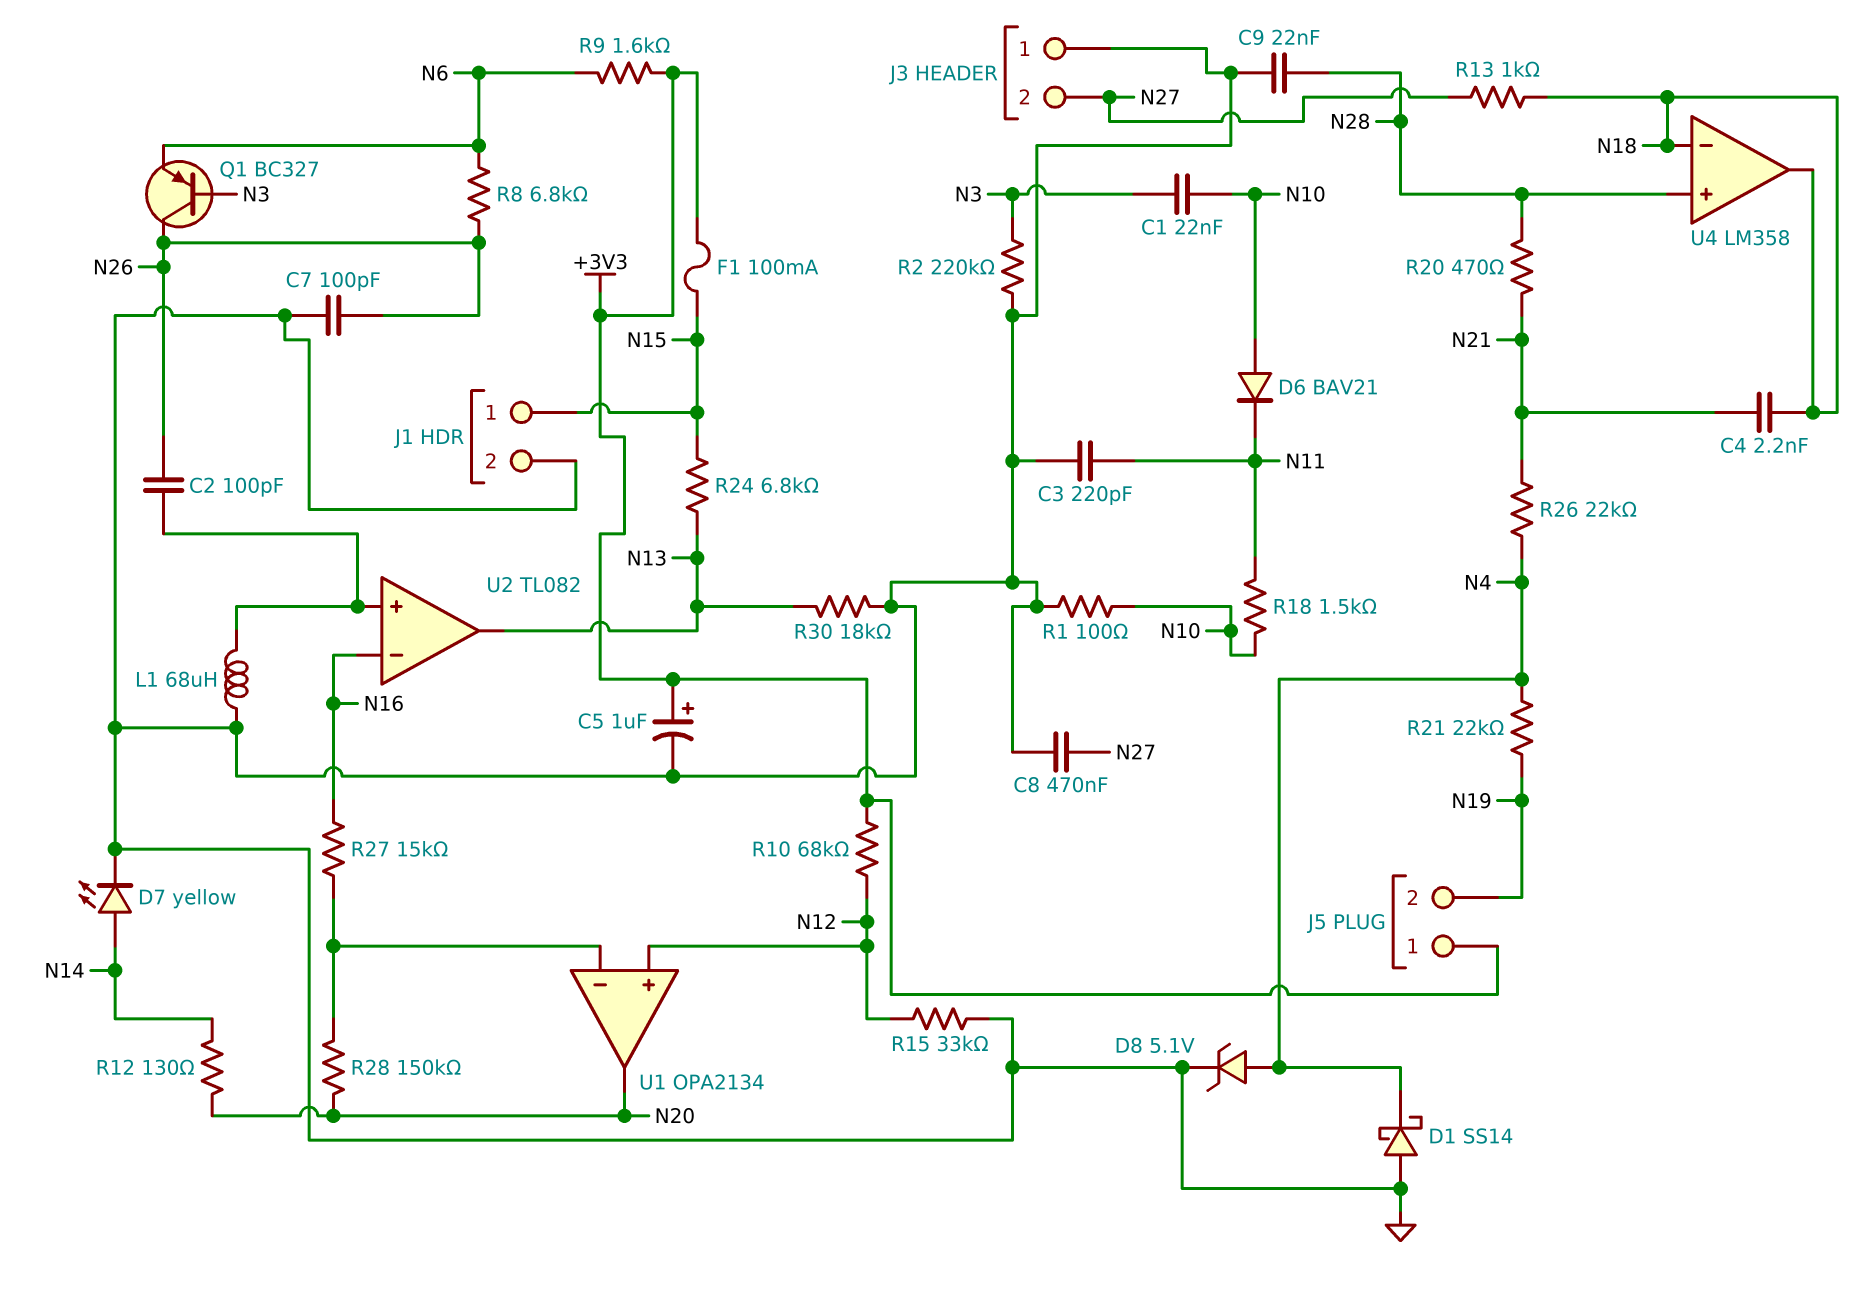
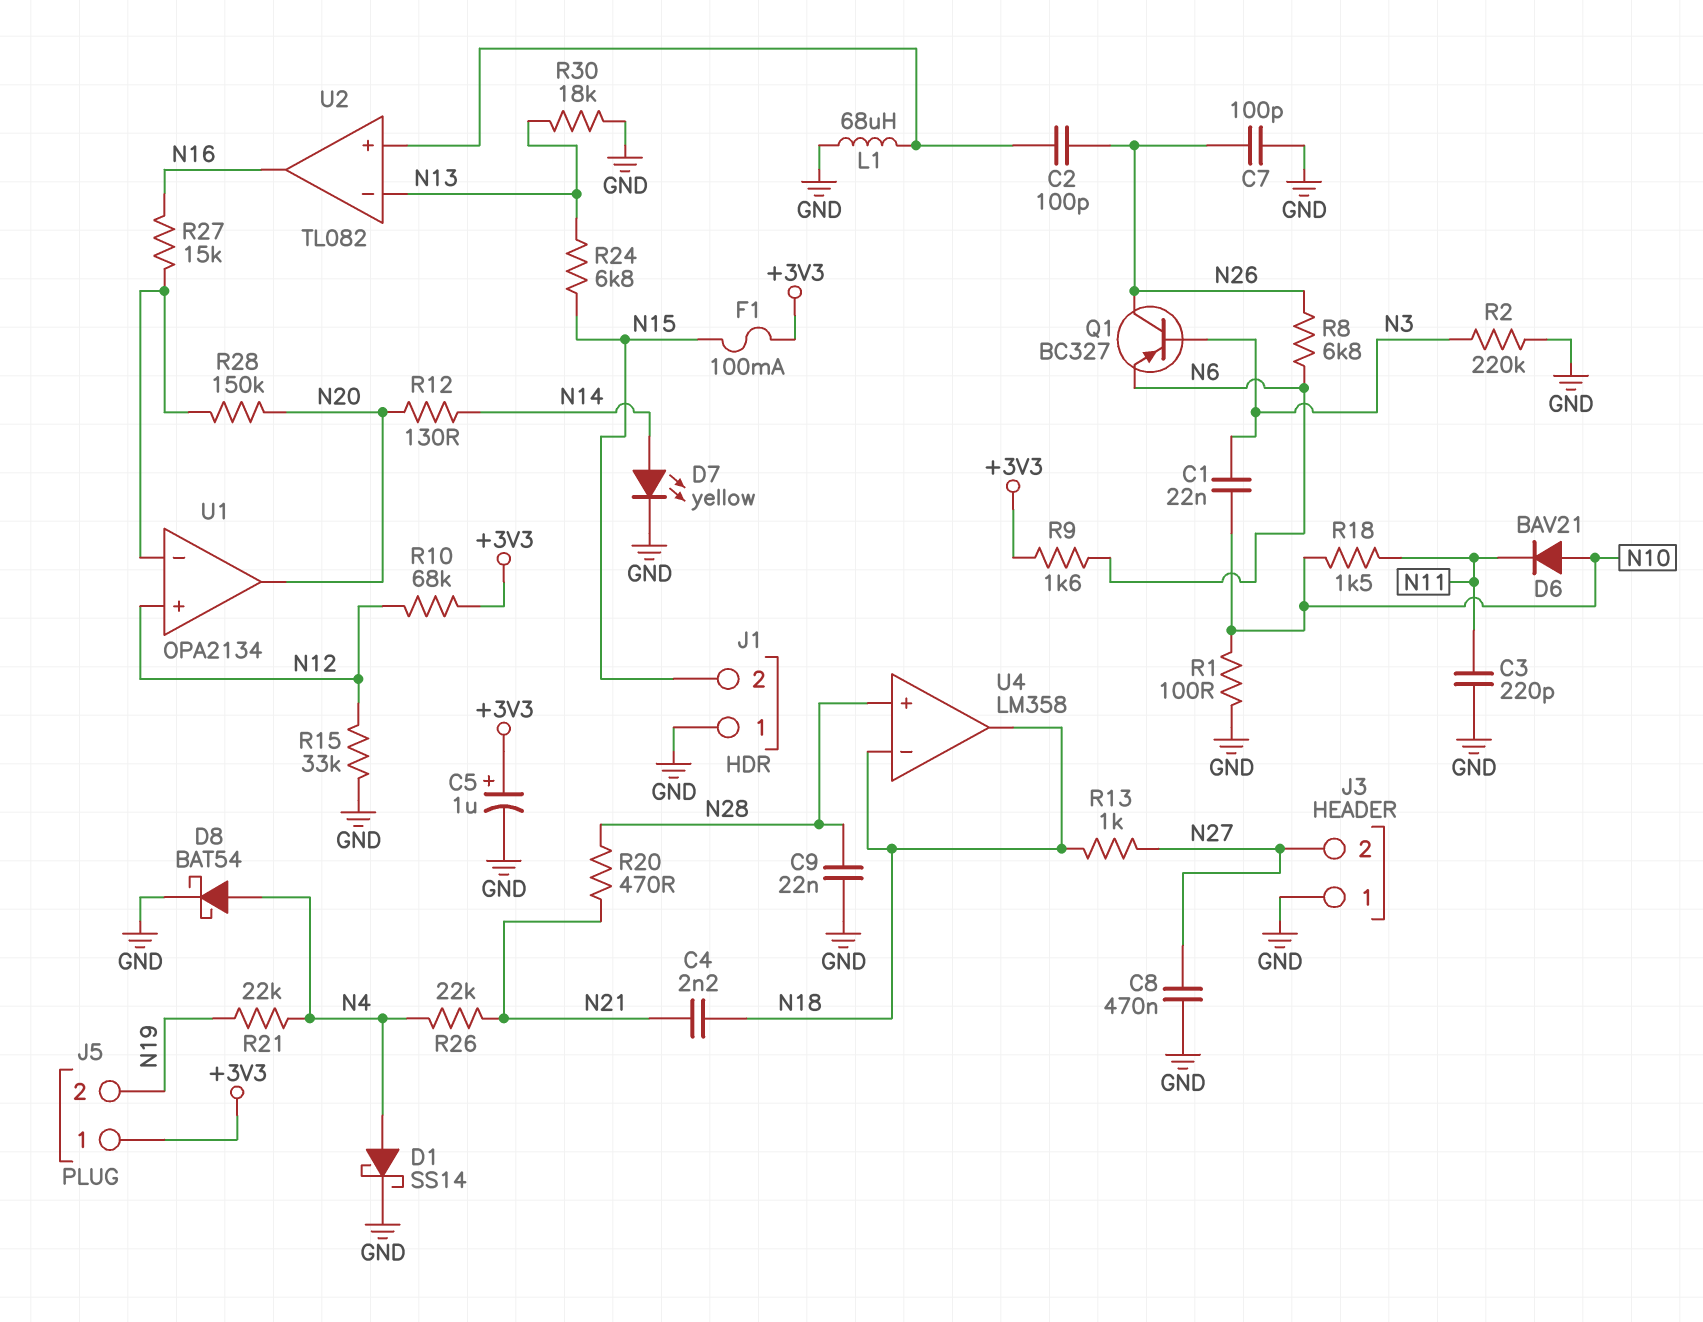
D1: schottky SS14 (A GND, K N4) -> schottky SS14 (A N4, K GND)
D8: zener 5.1V (A N4, K GND) -> schottky BAT54 (A N4, K GND)
J1 pin 1: N15 -> GND
J1 pin 2: GND -> N15
U2 pin in-: N16 -> N13
U2 pin out: N13 -> N16

